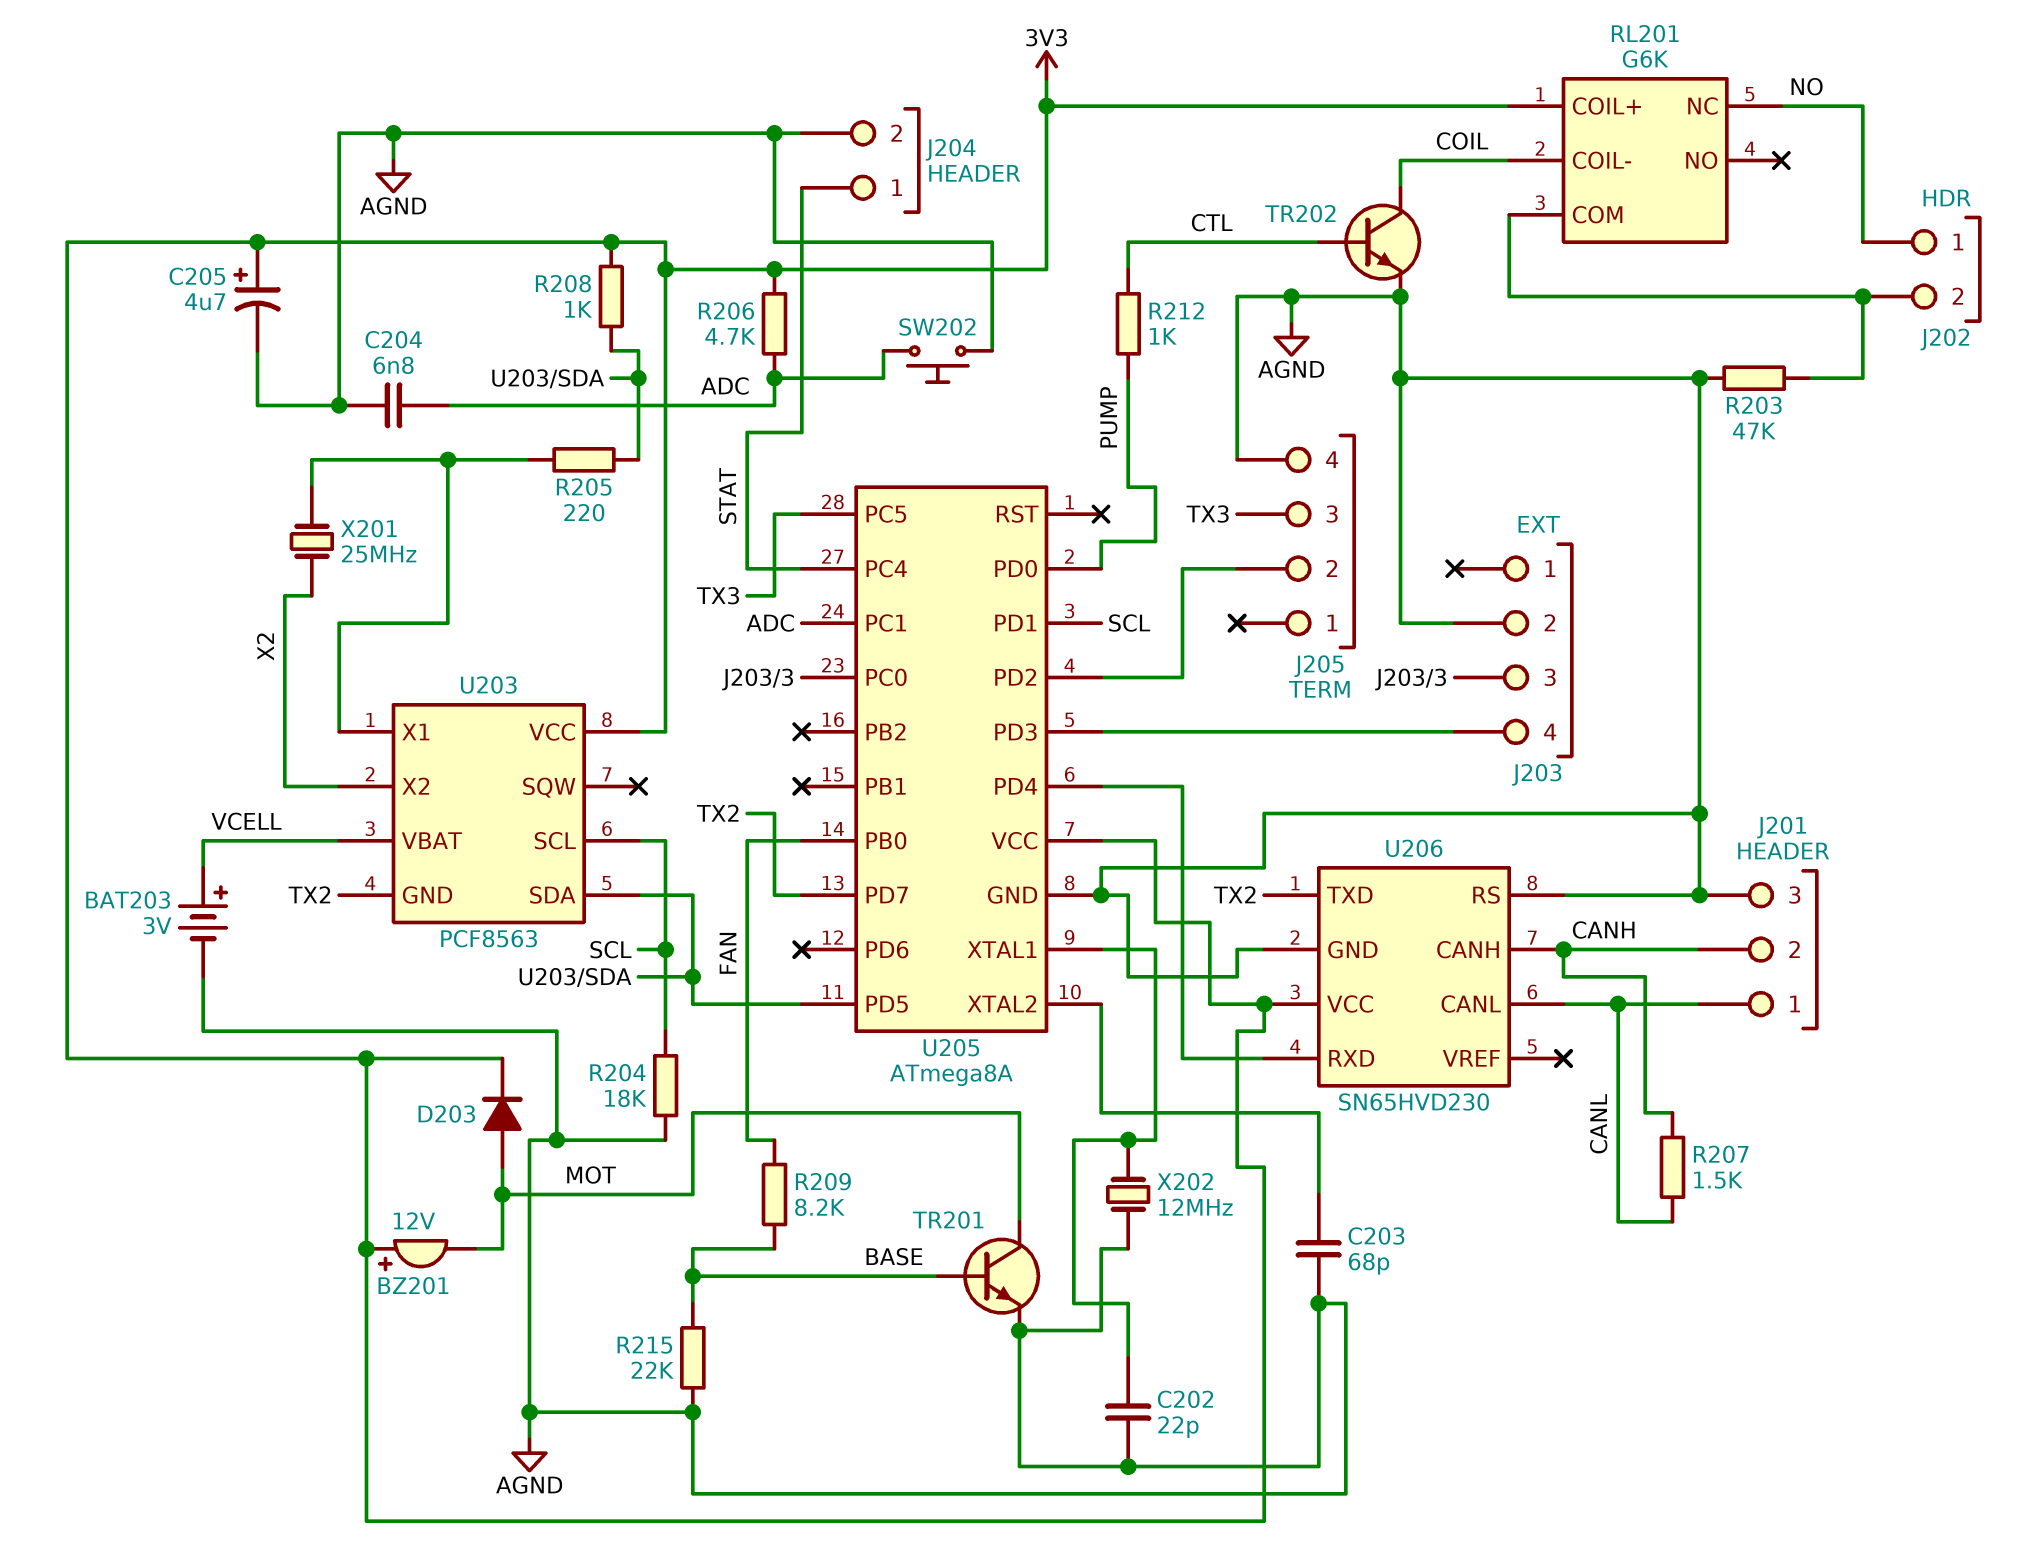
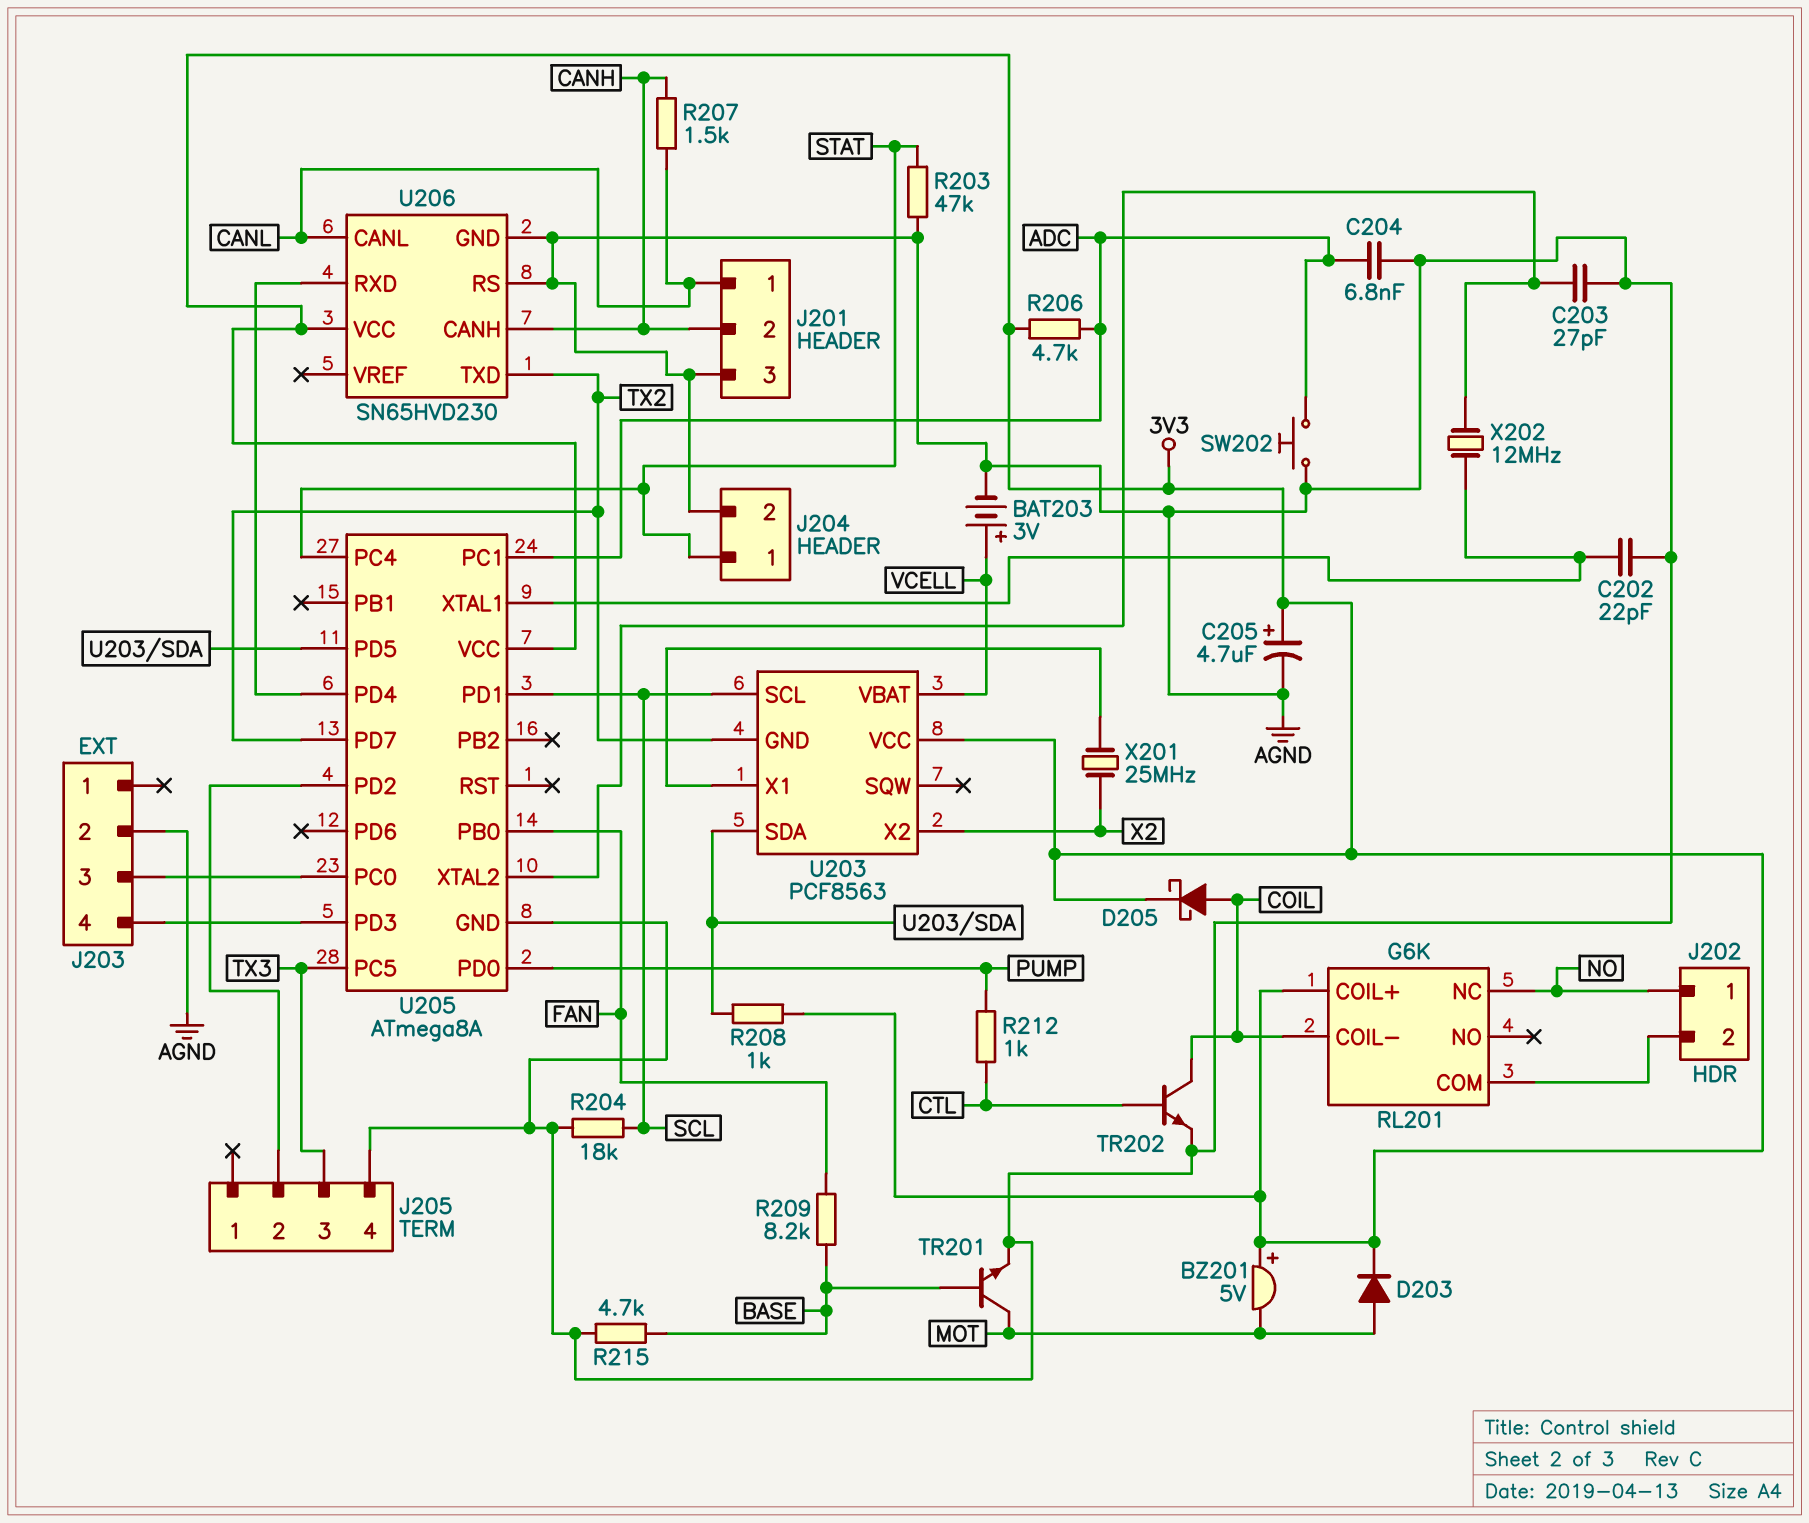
BZ201: buzzer 12V (plus 3V3, minus MOT) -> buzzer 5V (plus 3V3, minus MOT)
C203: 68pF (AGND, U205/XTAL2) -> 27pF (AGND, U205/XTAL2)
D205: none -> schottky (A COIL, K 3V3)
R203: 47k (AGND, J202/2) -> 47k (AGND, STAT)
R205: 220 (U203/SDA, U203/X1) -> none
R215: 22k (AGND, BASE) -> 4.7k (AGND, BASE)
X202: 12MHz (AGND, U205/XTAL1) -> 12MHz (U205/XTAL1, U205/XTAL2)

